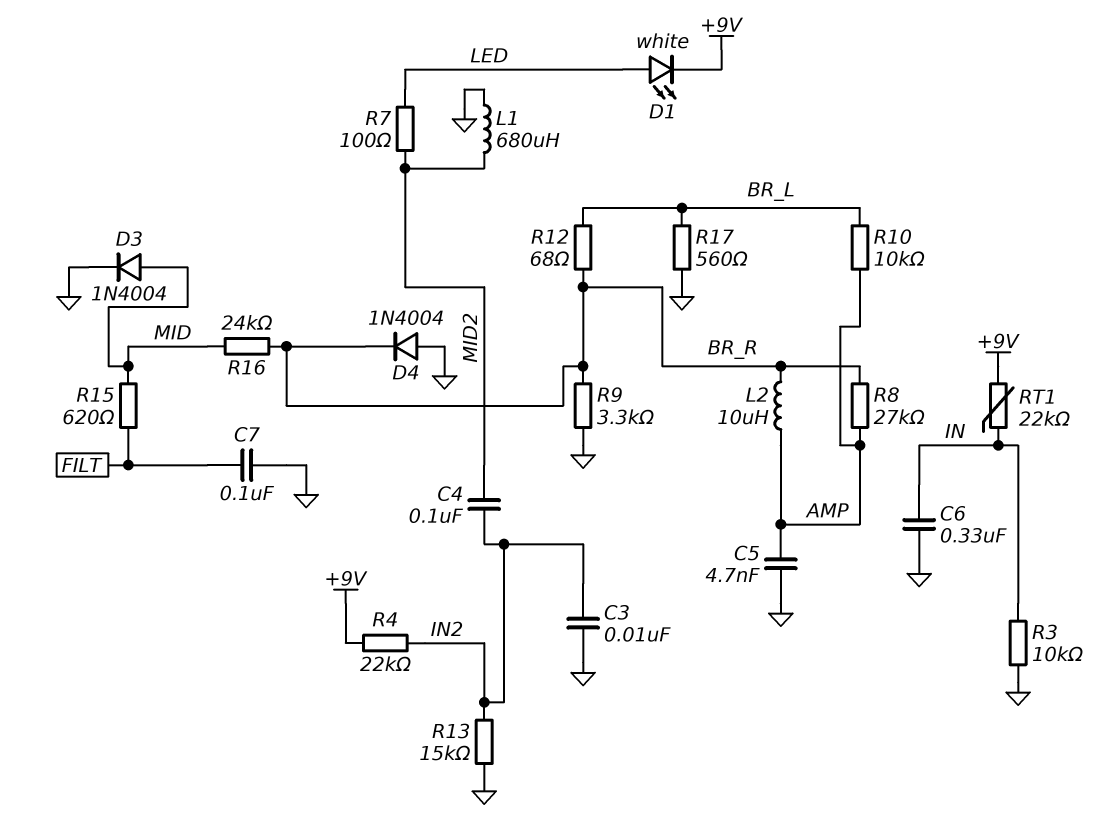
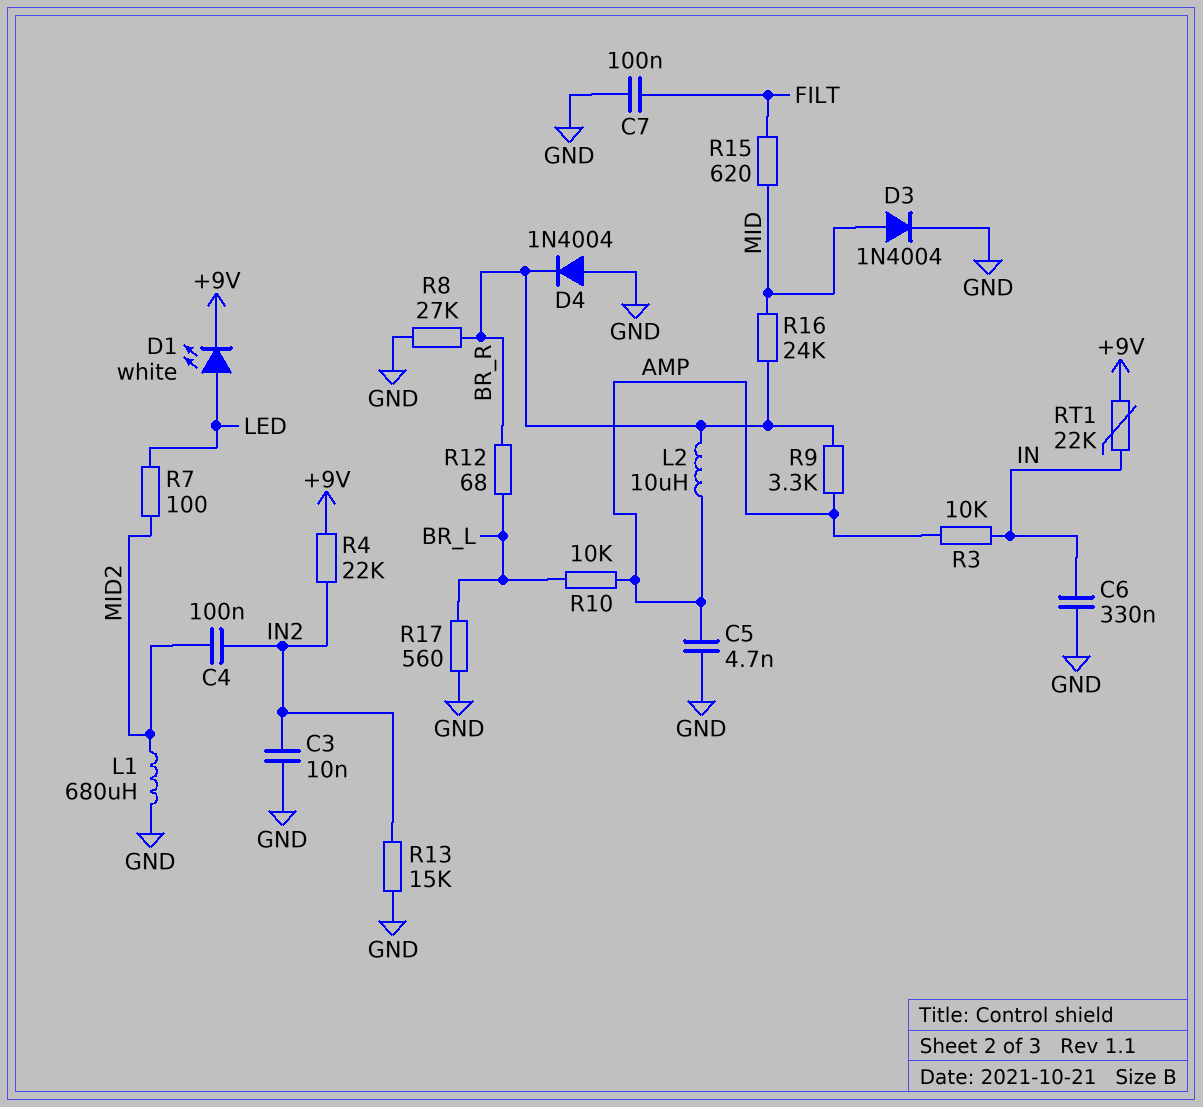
R3: 10k (GND, IN) -> 10k (AMP, IN)
R8: 27k (AMP, BR_R) -> 27k (BR_R, GND)
R9: 3.3k (BR_R, GND) -> 3.3k (AMP, BR_R)

